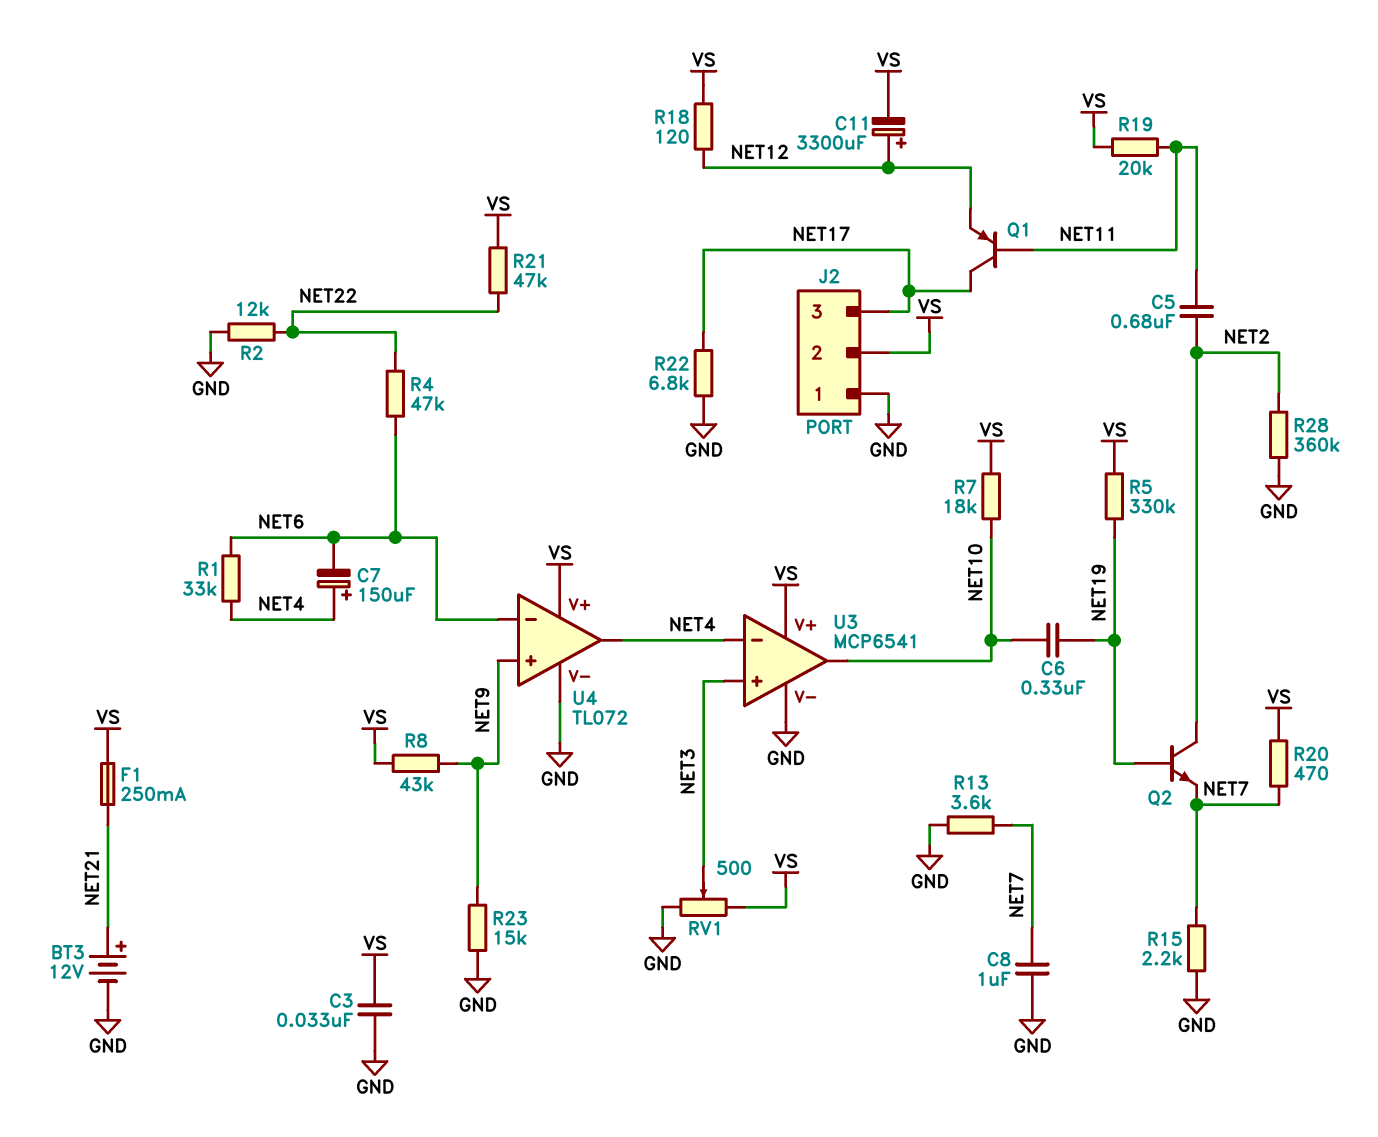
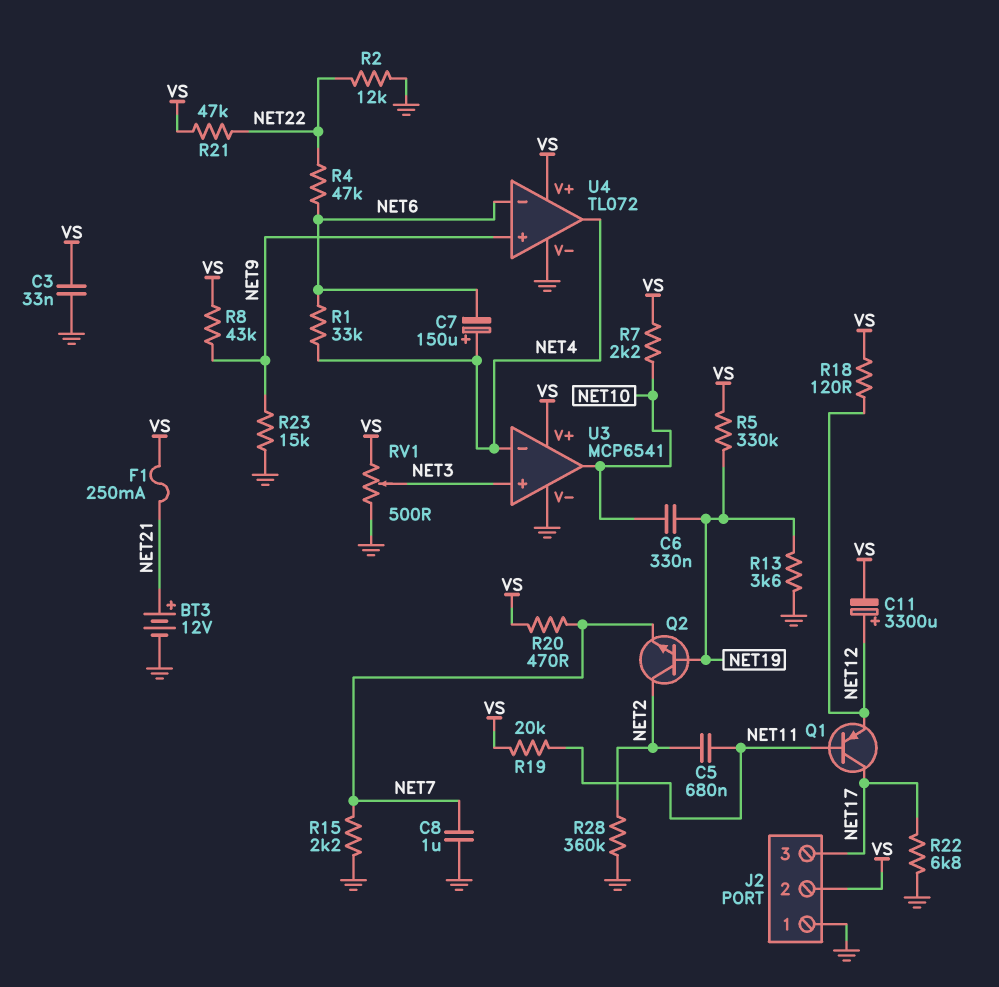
R7: 18k (NET10, VS) -> 2.2k (NET10, VS)
R13: 3.6k (GND, NET7) -> 3.6k (GND, NET19)

